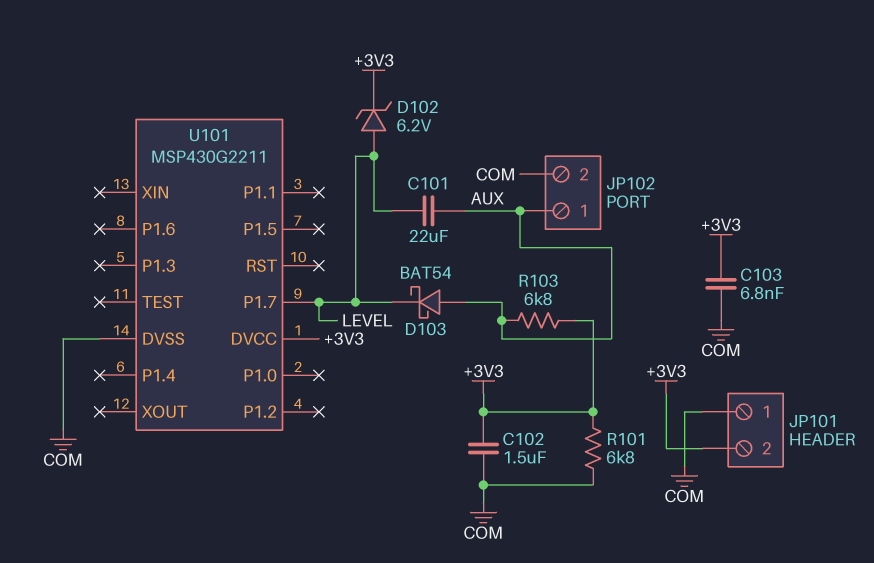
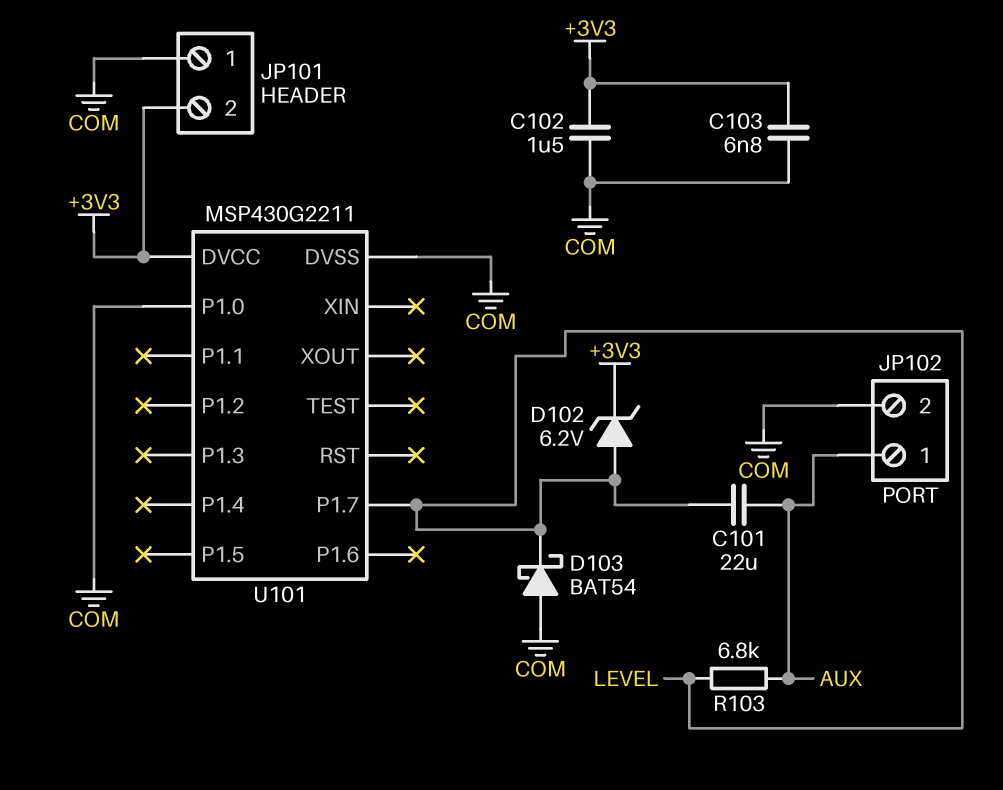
D103: schottky BAT54 (A AUX, K LEVEL) -> schottky BAT54 (A COM, K LEVEL)
R101: 6.8k (+3V3, COM) -> none
R103: 6.8k (+3V3, AUX) -> 6.8k (AUX, LEVEL)
U101 pin P1.0: none -> COM

